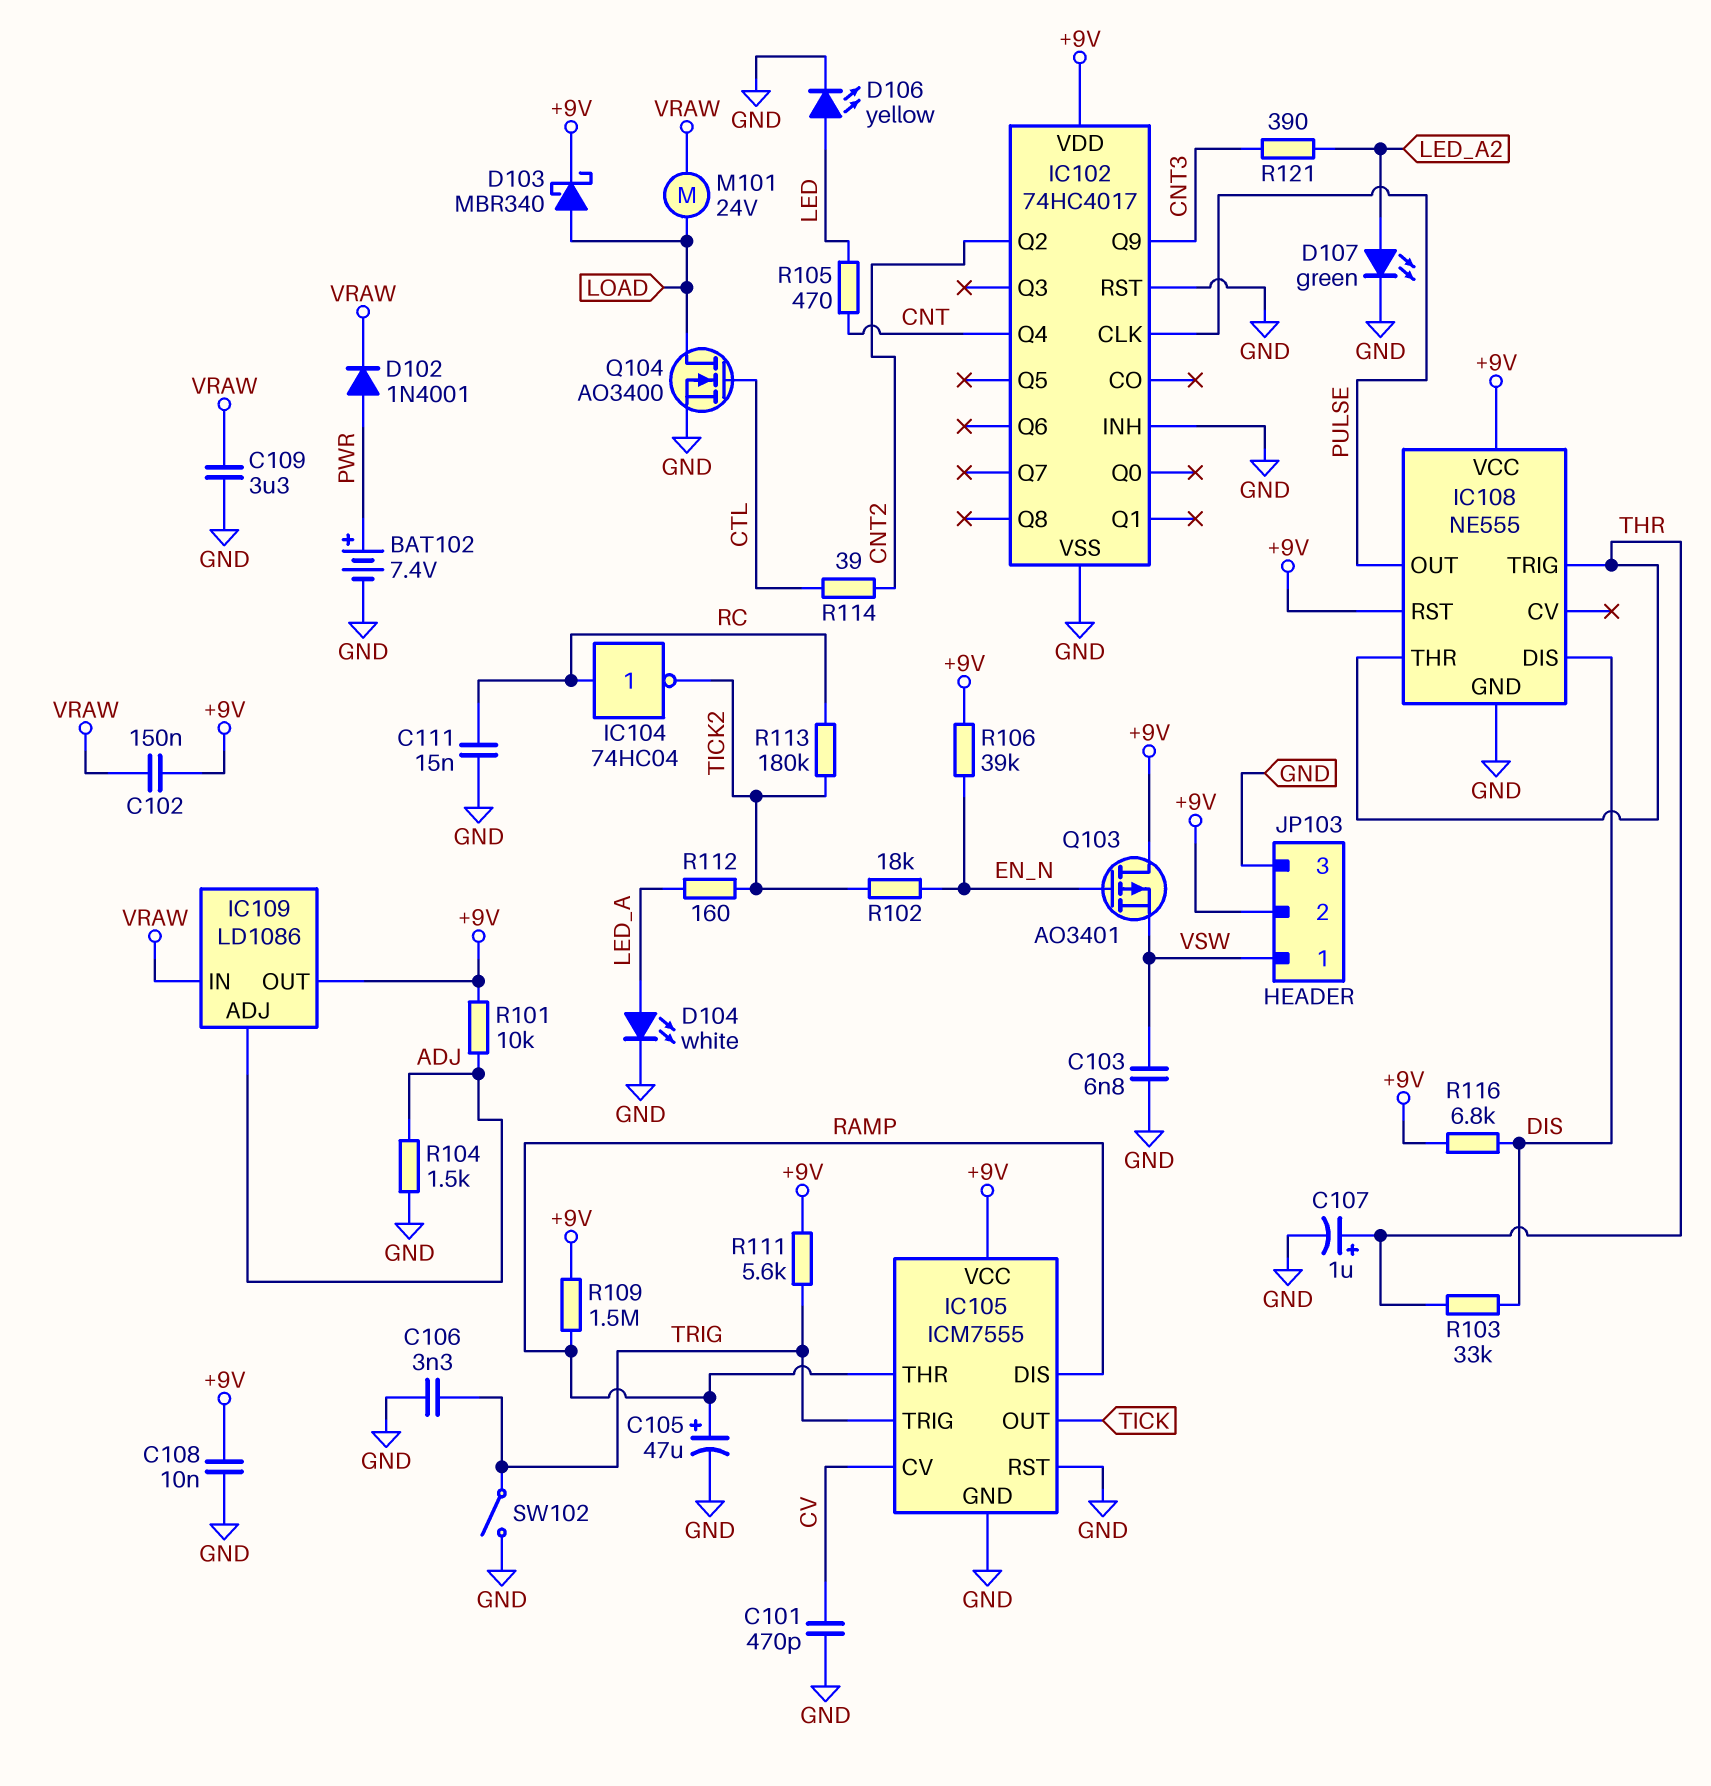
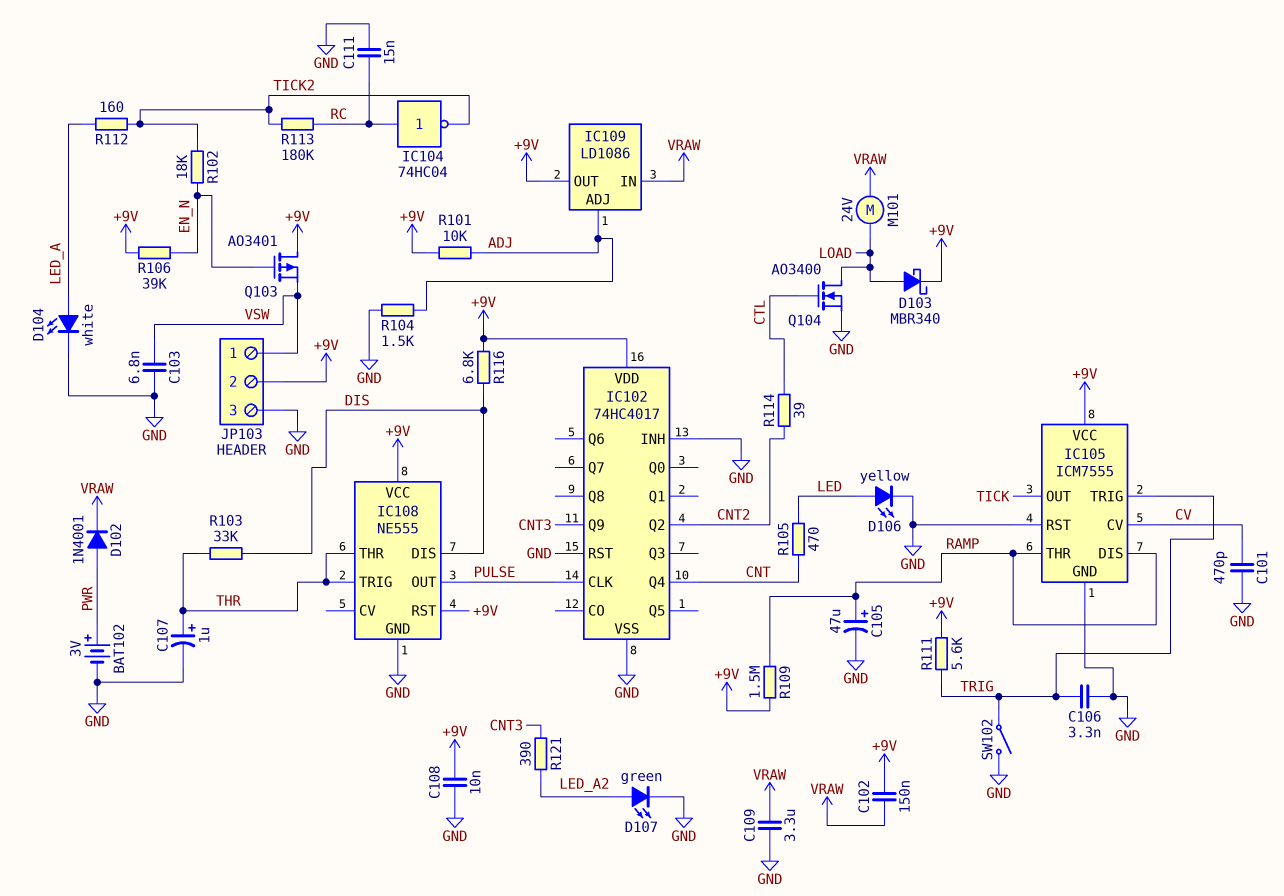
BAT102: 7.4V (plus PWR, minus GND) -> 3V (plus PWR, minus GND)

